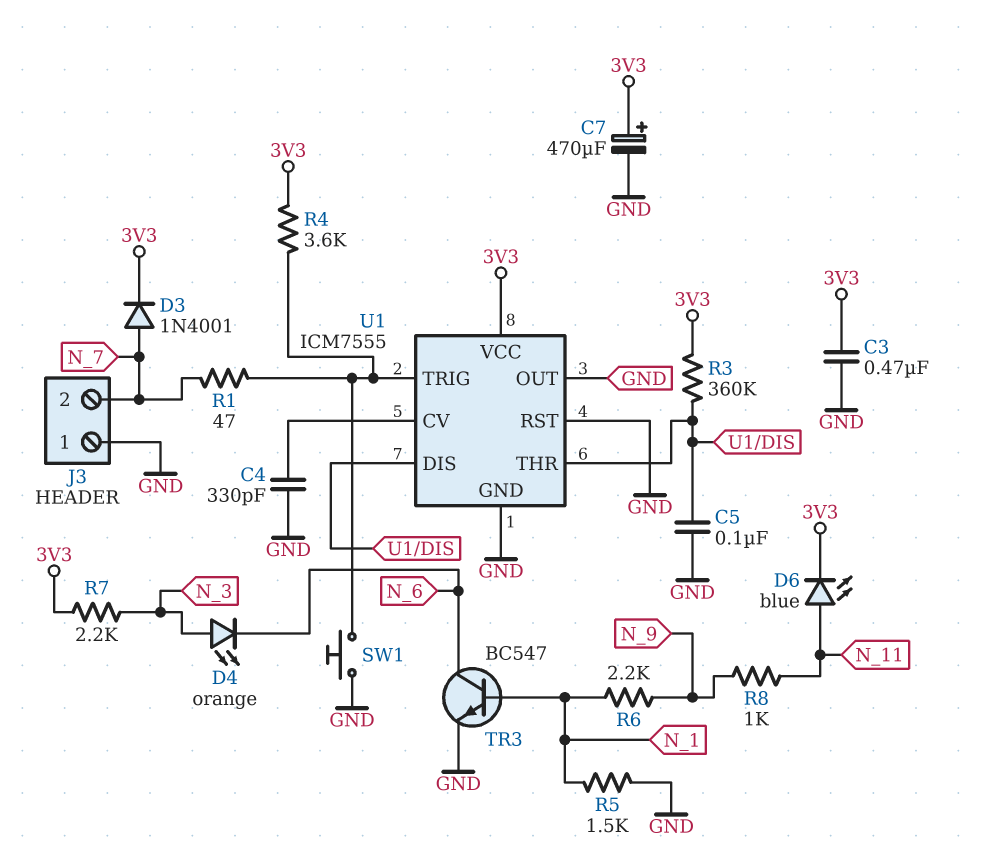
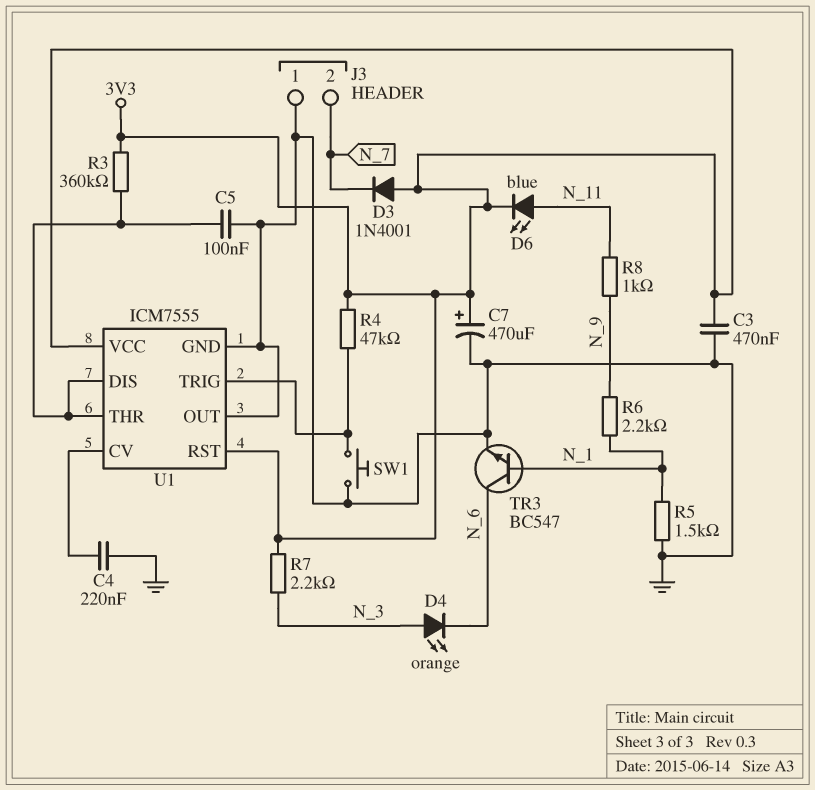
C4: 330pF (GND, U1/CV) -> 220nF (GND, U1/CV)
D3: diode 1N4001 (A N_7, K 3V3) -> diode 1N4001 (A 3V3, K N_7)
R1: 47 (N_7, U1/TRIG) -> none
R4: 3.6k (3V3, U1/TRIG) -> 47k (3V3, U1/TRIG)
U1 pin RST: GND -> 3V3

